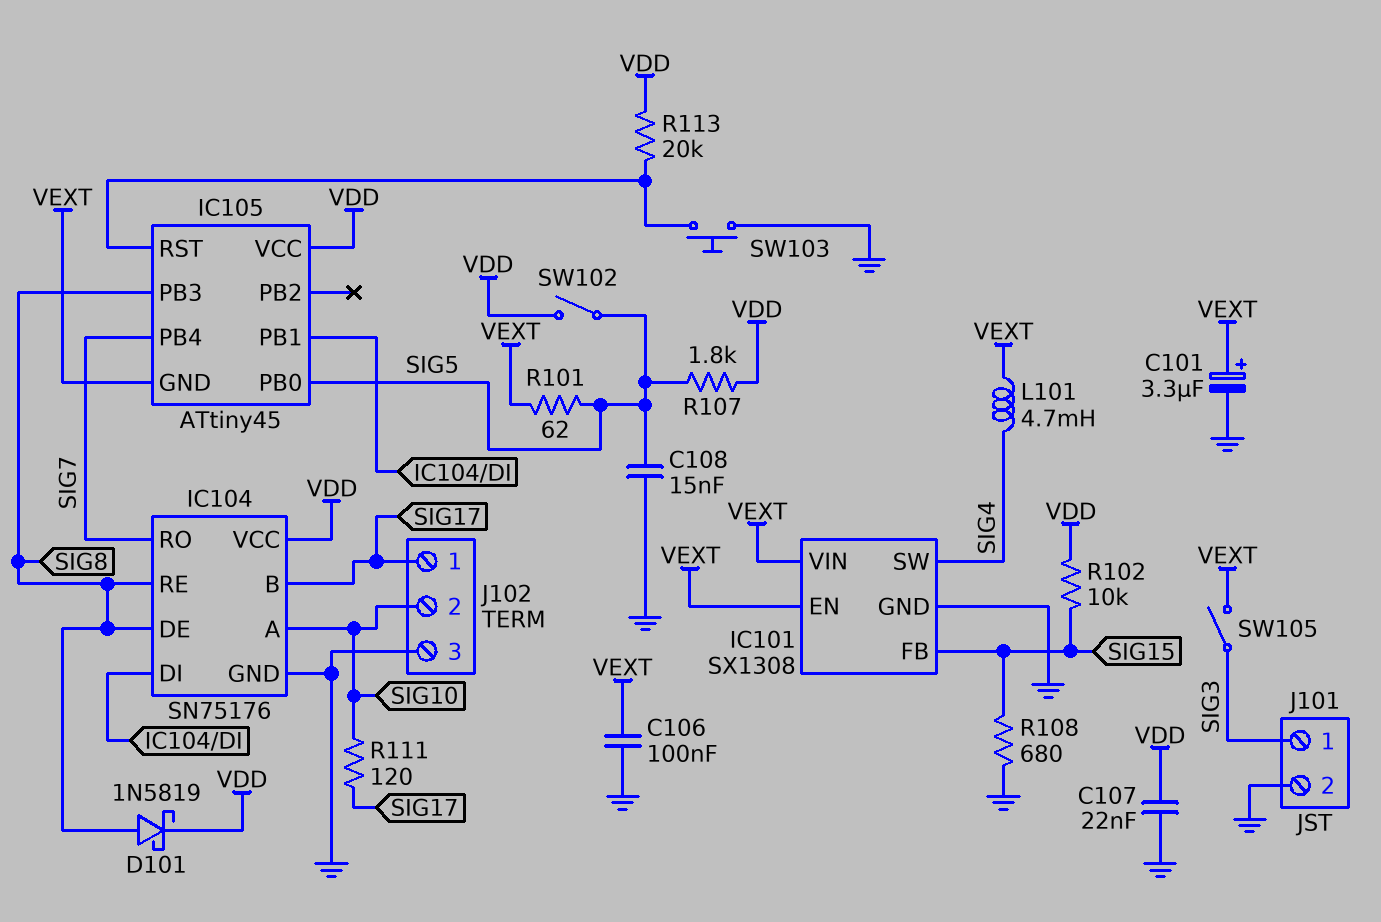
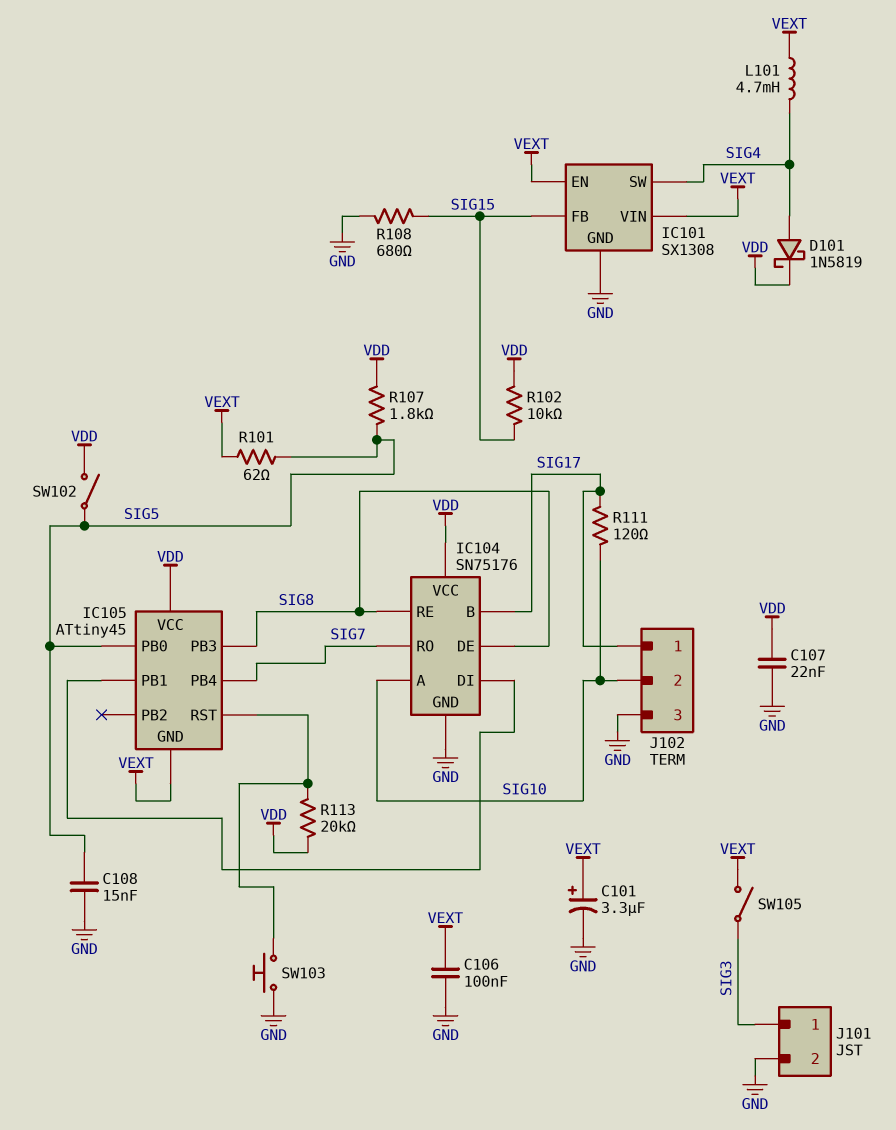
D101: schottky 1N5819 (A SIG8, K VDD) -> schottky 1N5819 (A SIG4, K VDD)

